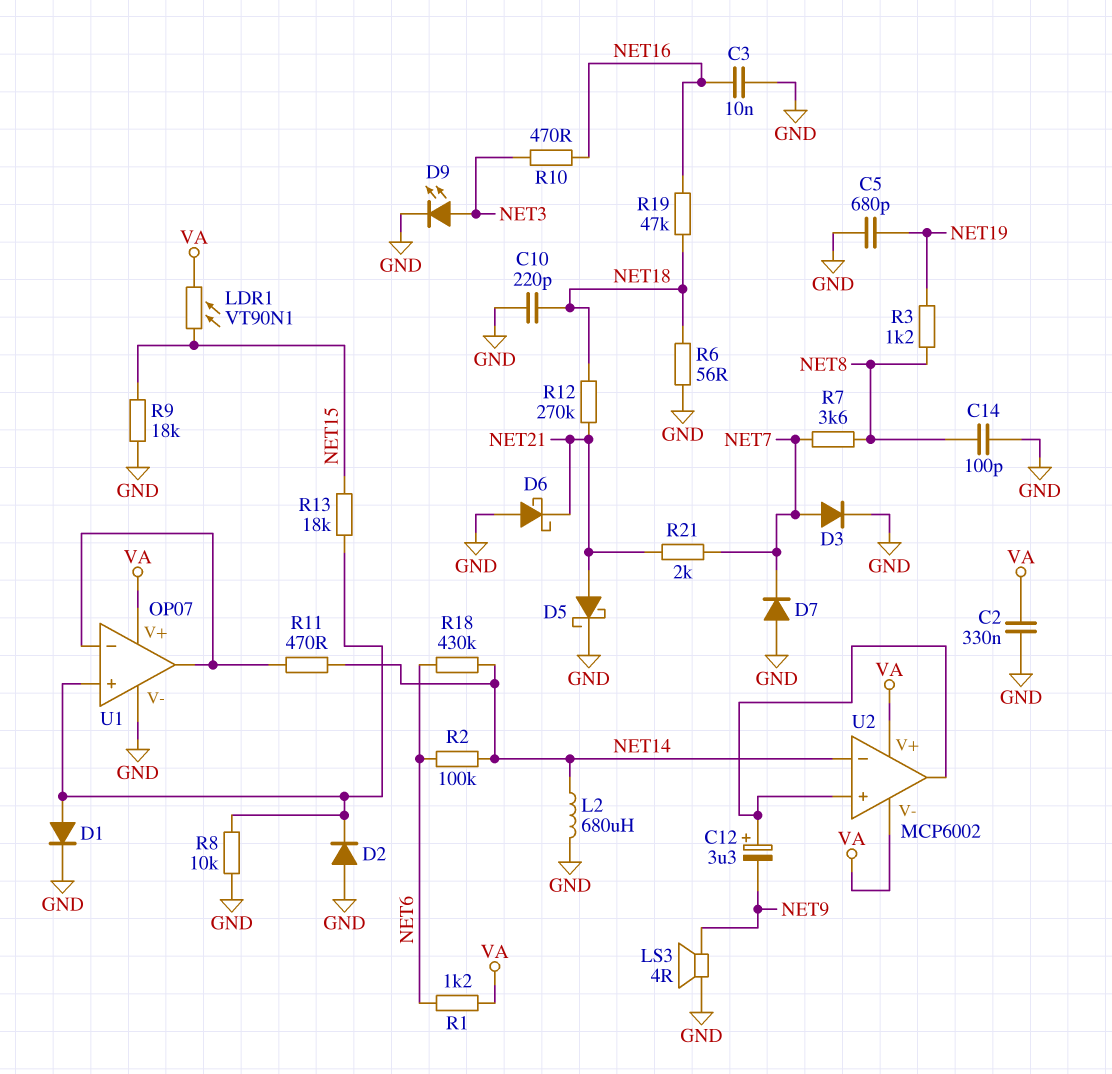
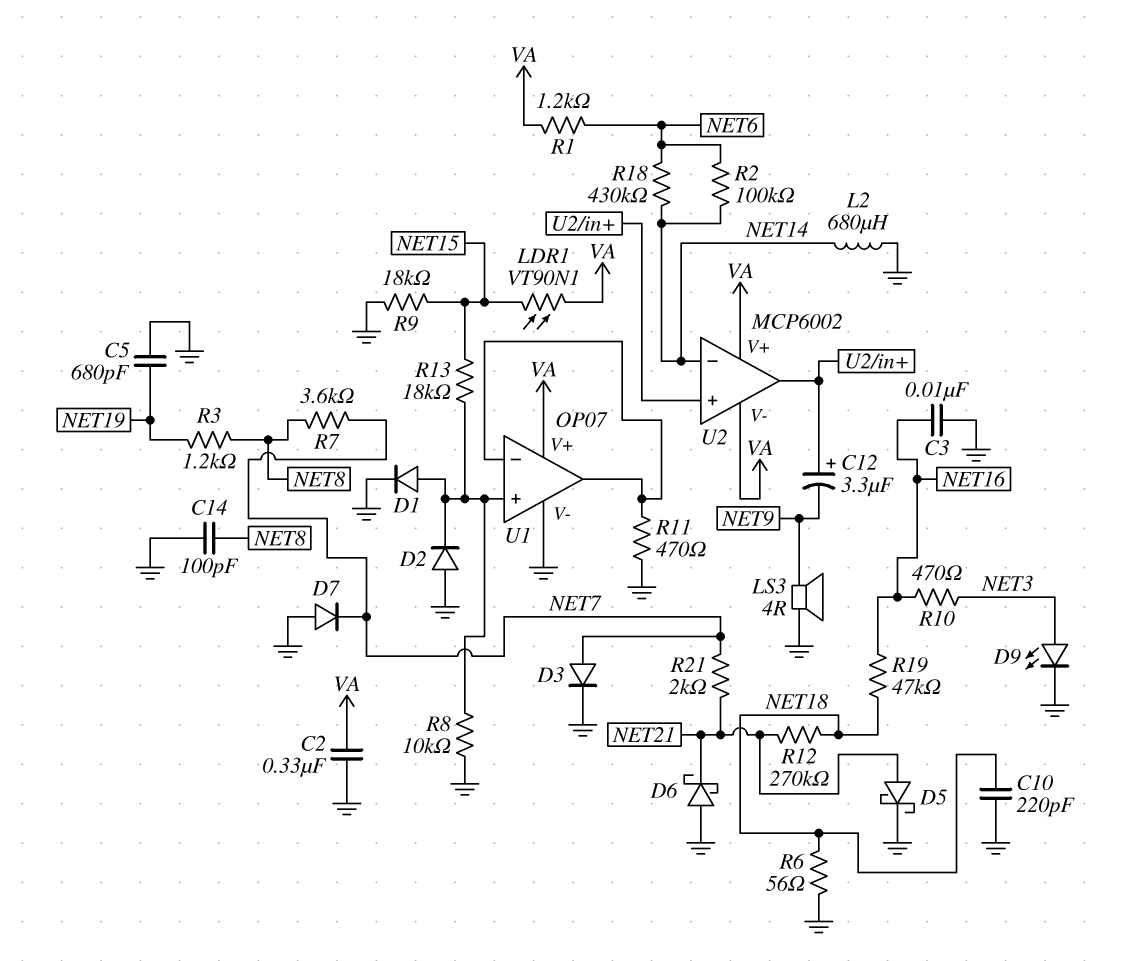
R11: 470 (NET14, U1/in-) -> 470 (GND, U1/in-)

